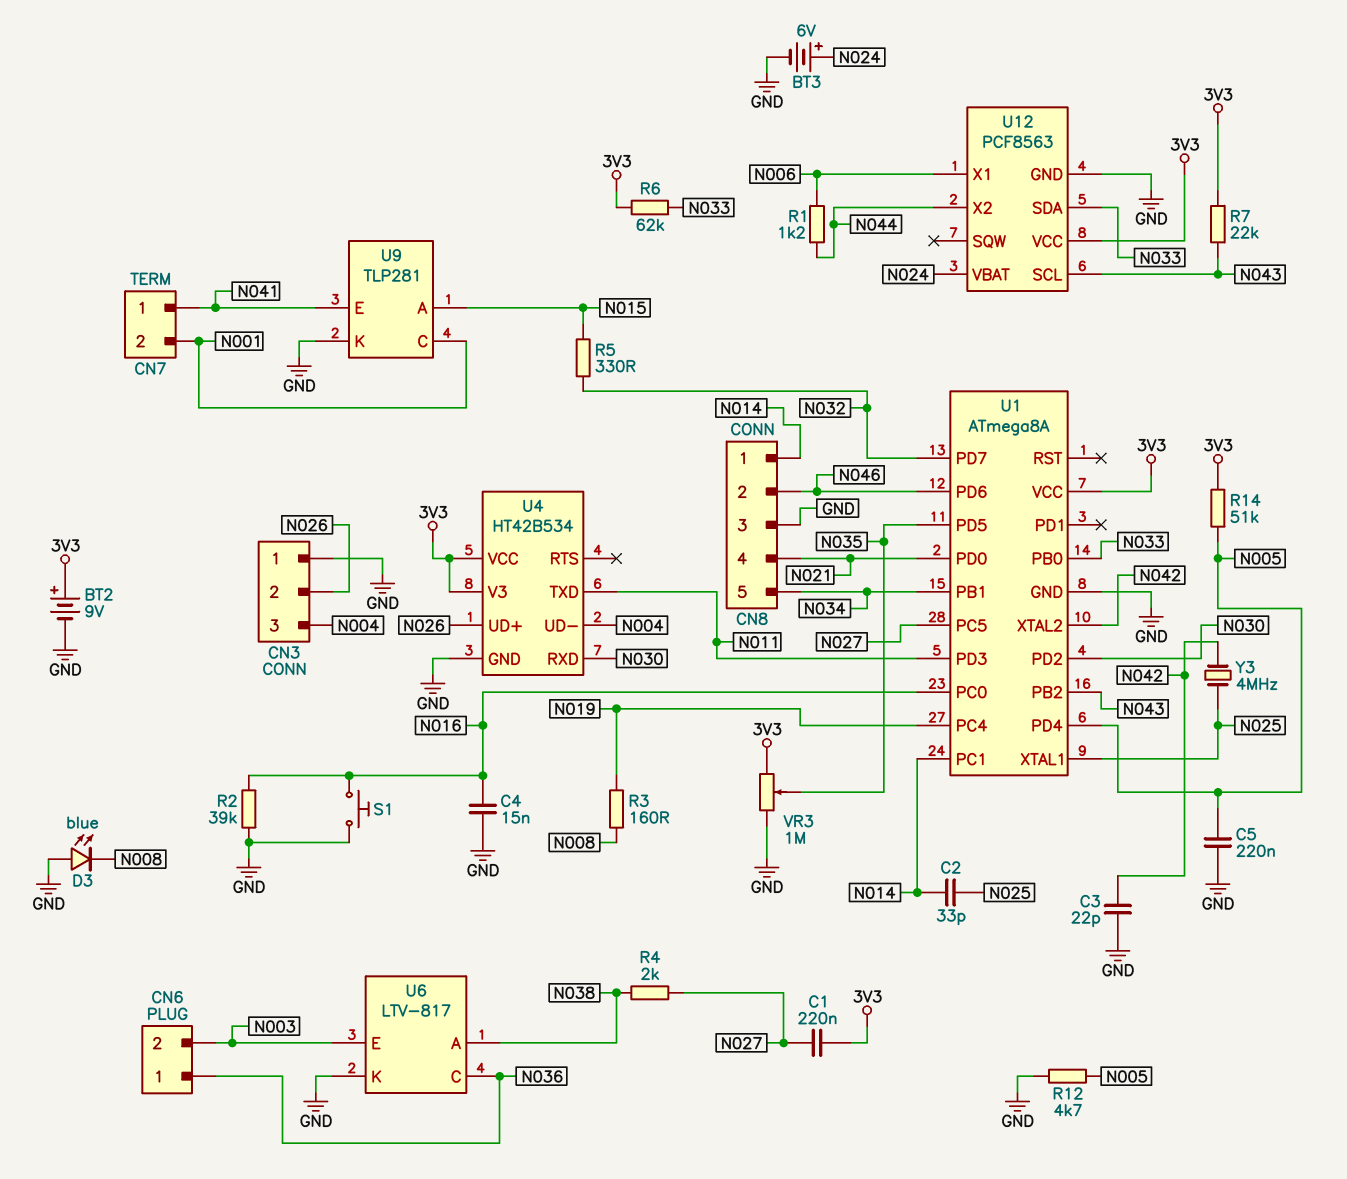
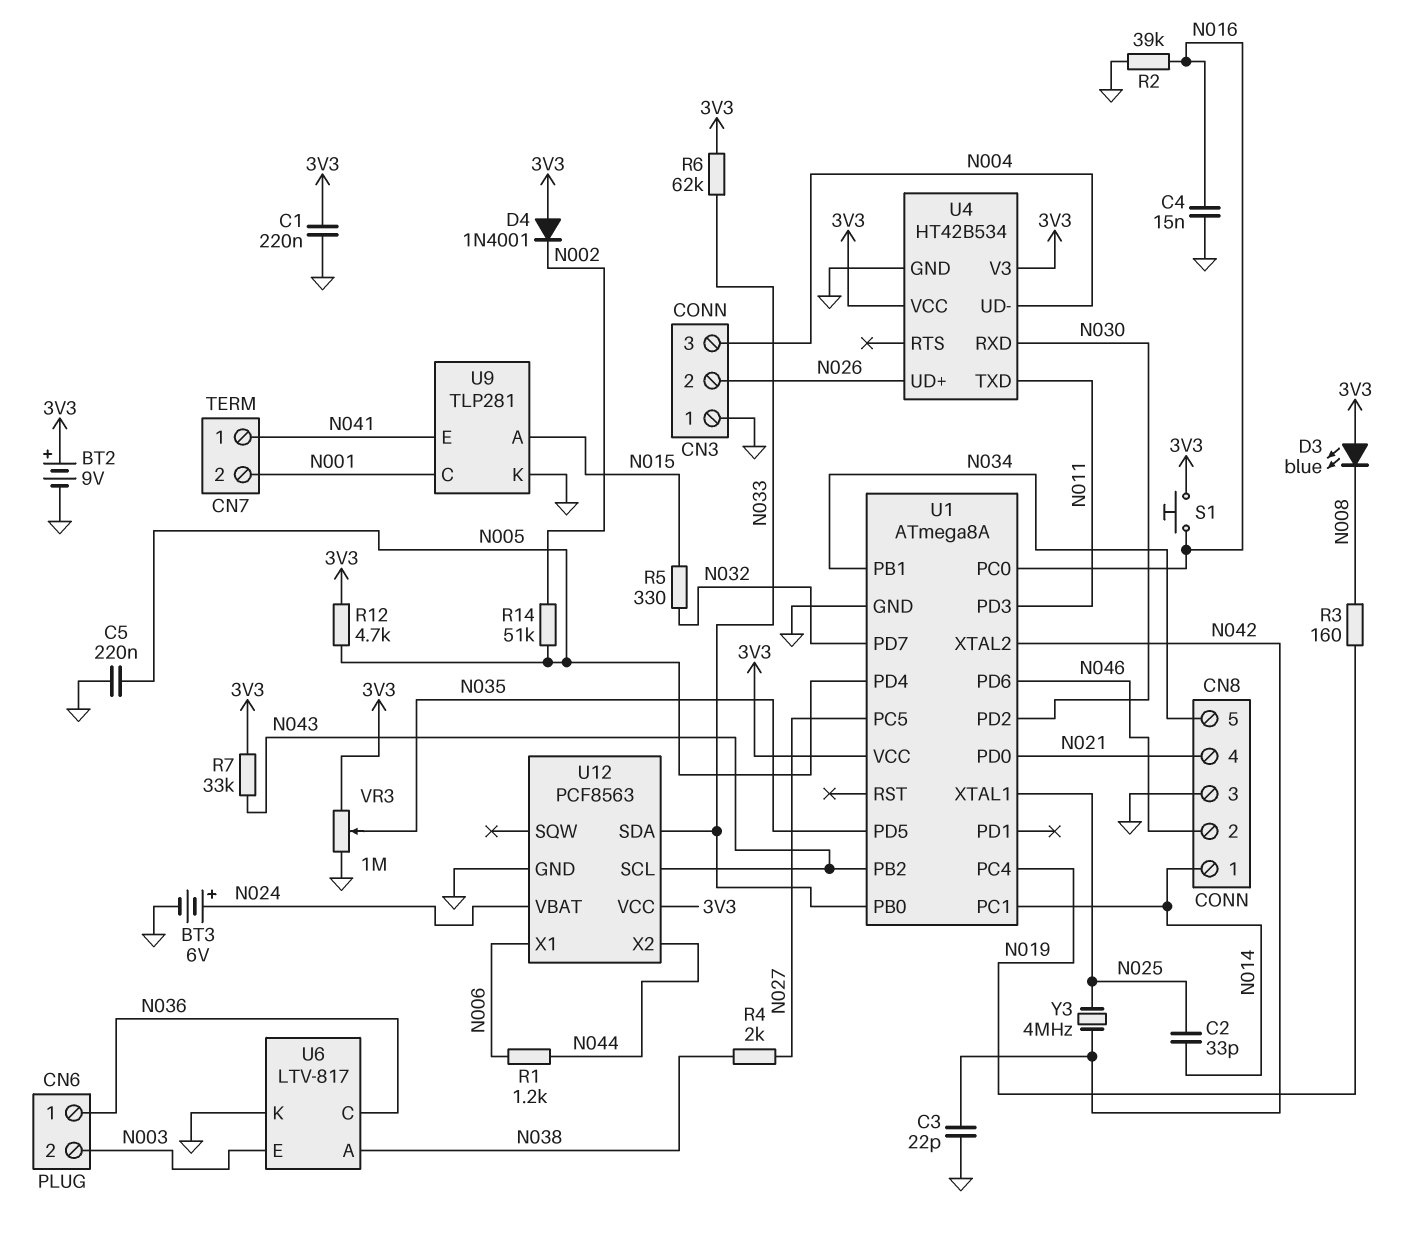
C1: 220nF (3V3, N027) -> 220nF (3V3, GND)
D3: LED blue (A GND, K N008) -> LED blue (A 3V3, K N008)
D4: none -> diode 1N4001 (A 3V3, K N002)
R7: 22k (3V3, N043) -> 33k (3V3, N043)
R12: 4.7k (GND, N005) -> 4.7k (3V3, N005)
R14: 51k (3V3, N005) -> 51k (N002, N005)
S1: button (GND, N016) -> button (3V3, N016)

